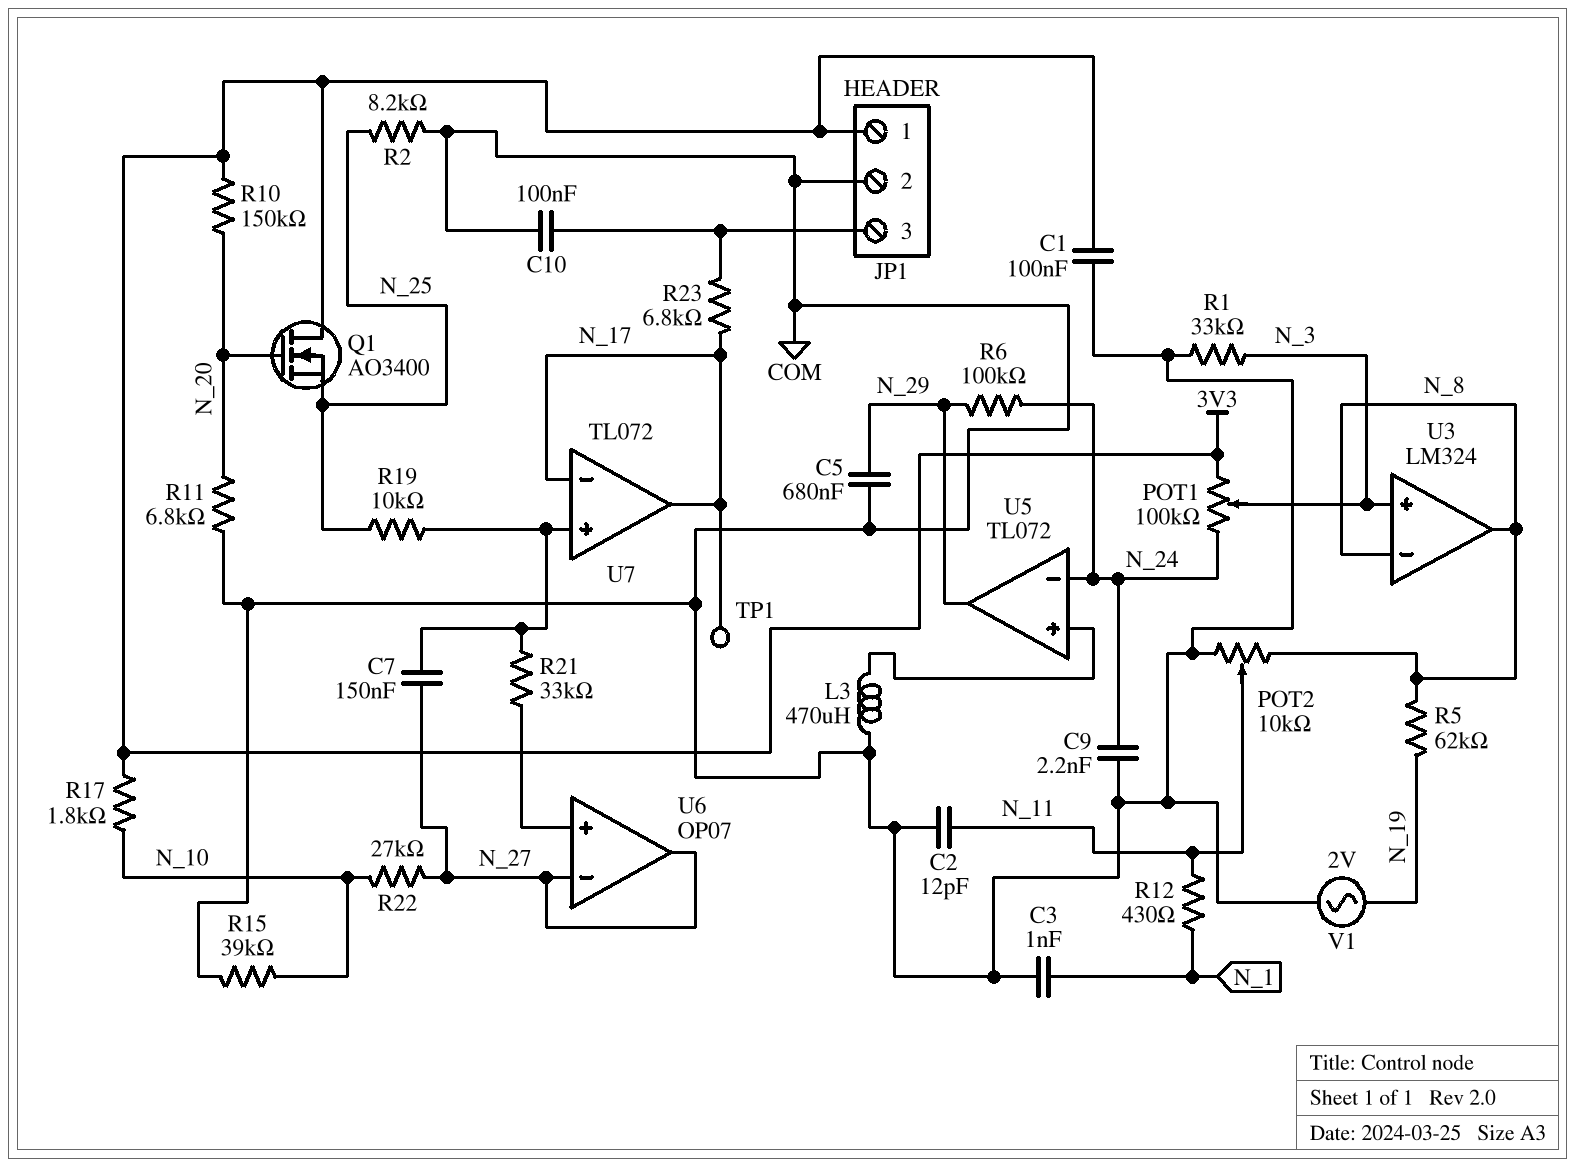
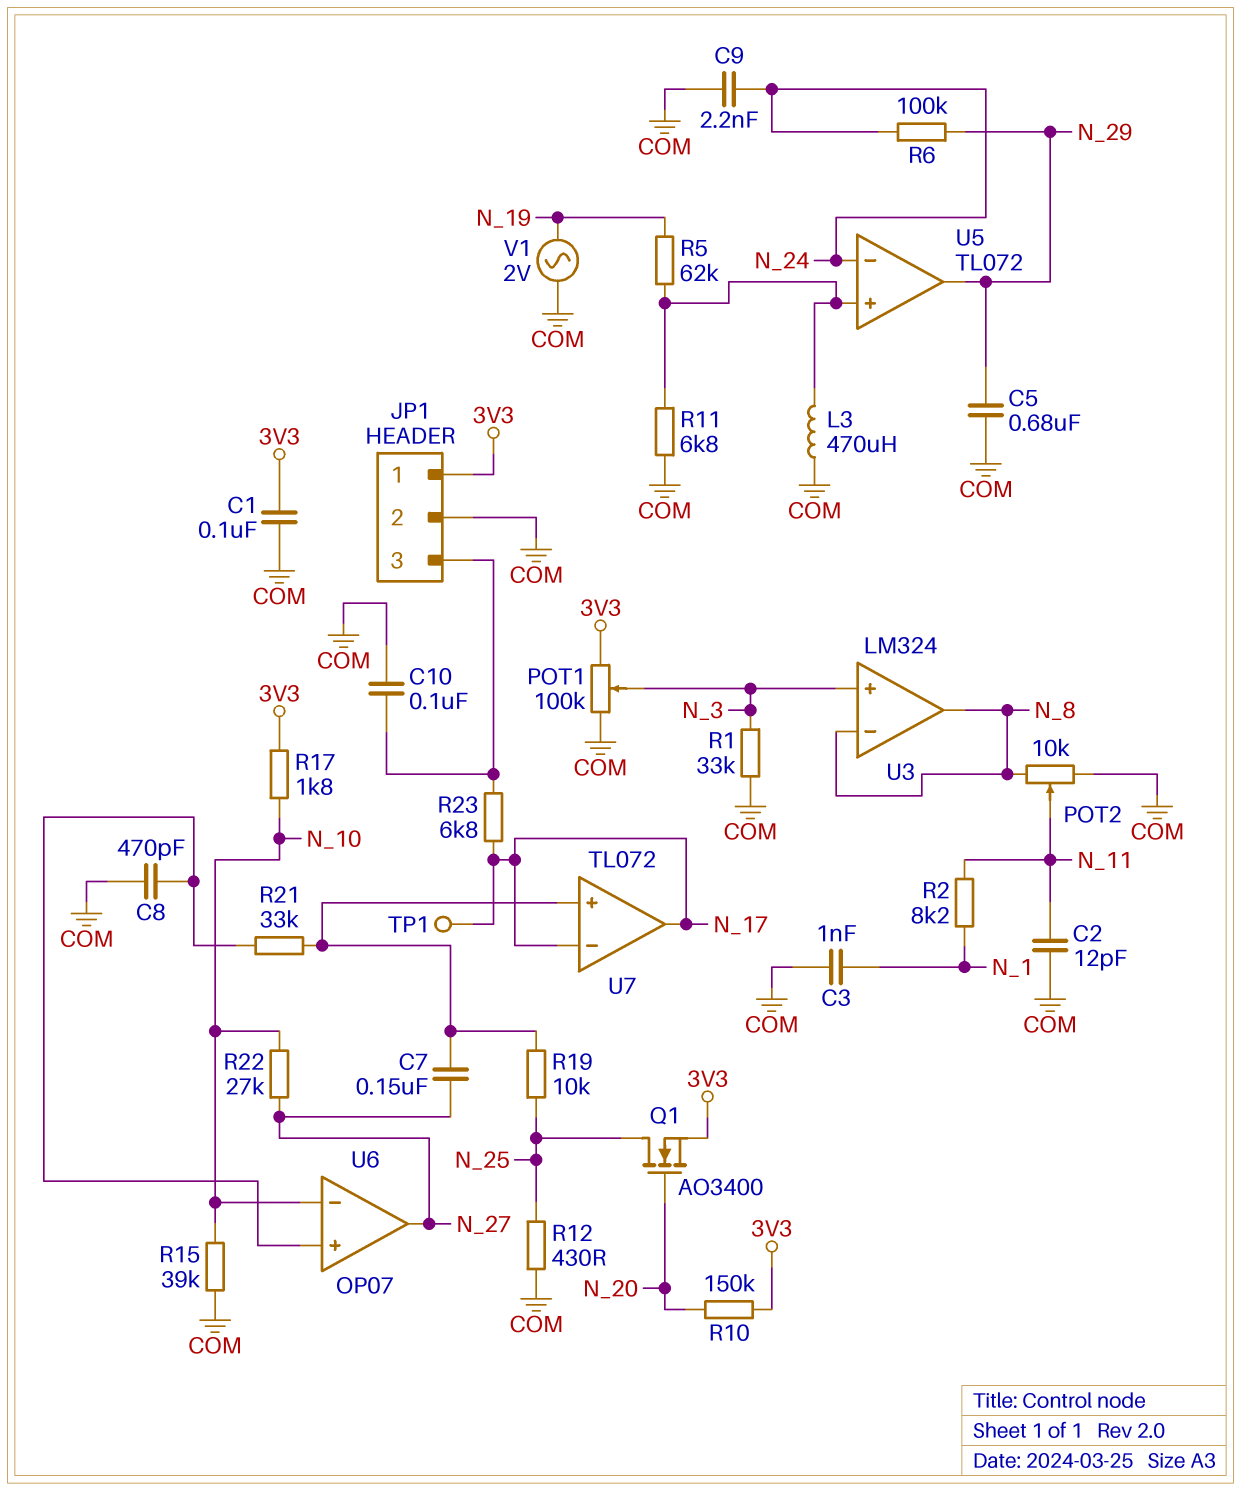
C8: none -> 470pF (COM, U6/in+)
POT1: 100k (3V3, N_24, wiper N_3) -> 100k (3V3, COM, wiper N_3)
Q1: NMOS AO3400 (G N_20, D 3V3, S N_25) -> NMOS AO3400 (G N_20, D N_25, S 3V3)
R2: 8.2k (COM, N_25) -> 8.2k (N_1, N_11)
R5: 62k (N_8, N_19) -> 62k (N_19, U5/in+)
R11: 6.8k (COM, N_20) -> 6.8k (COM, U5/in+)
R12: 430 (N_1, N_11) -> 430 (COM, N_25)
U6 pin in-: N_27 -> N_10

